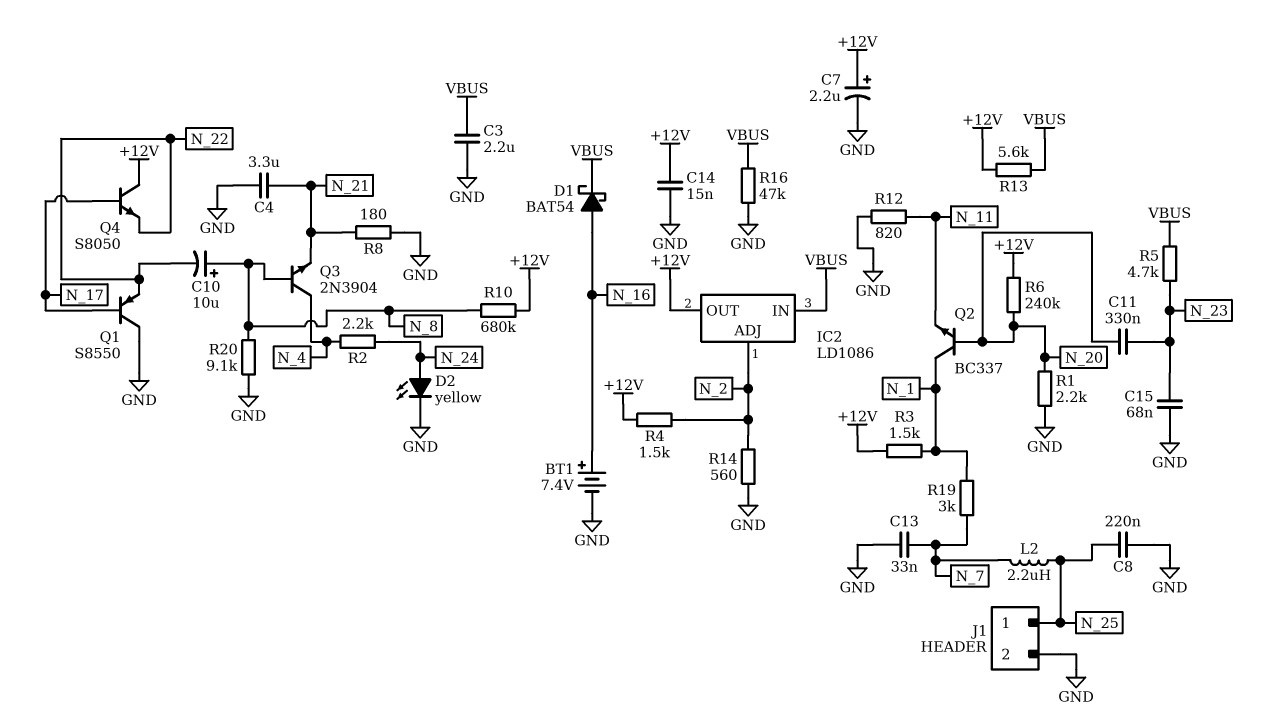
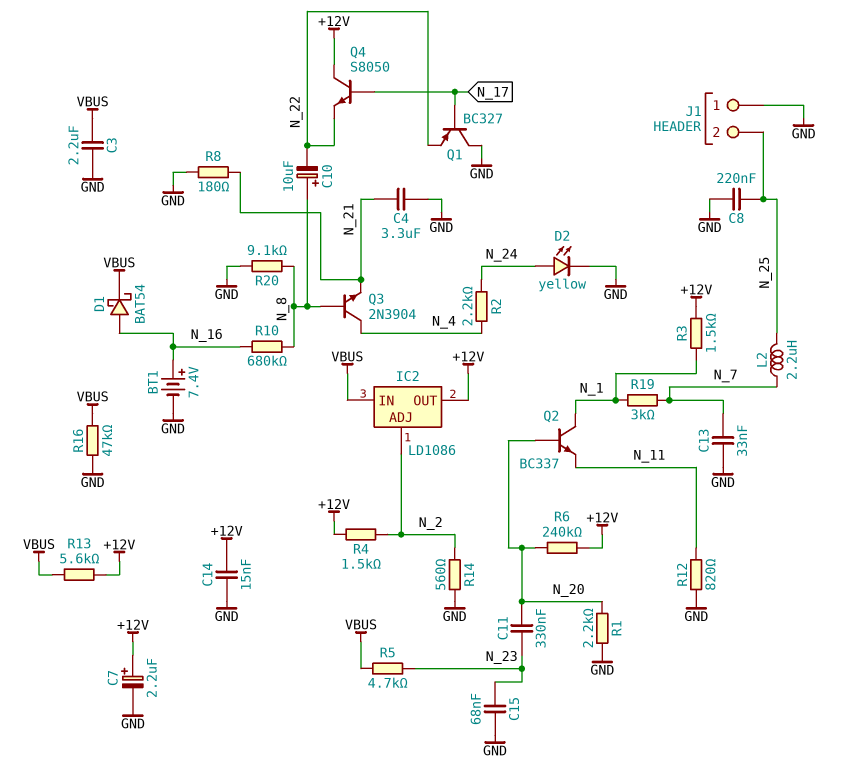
J1 pin 1: N_25 -> GND
J1 pin 2: GND -> N_25
Q1: PNP S8550 (B N_17, C GND, E N_22) -> PNP BC327 (B N_17, C GND, E N_22)
R10: 680k (+12V, N_8) -> 680k (N_8, N_16)

